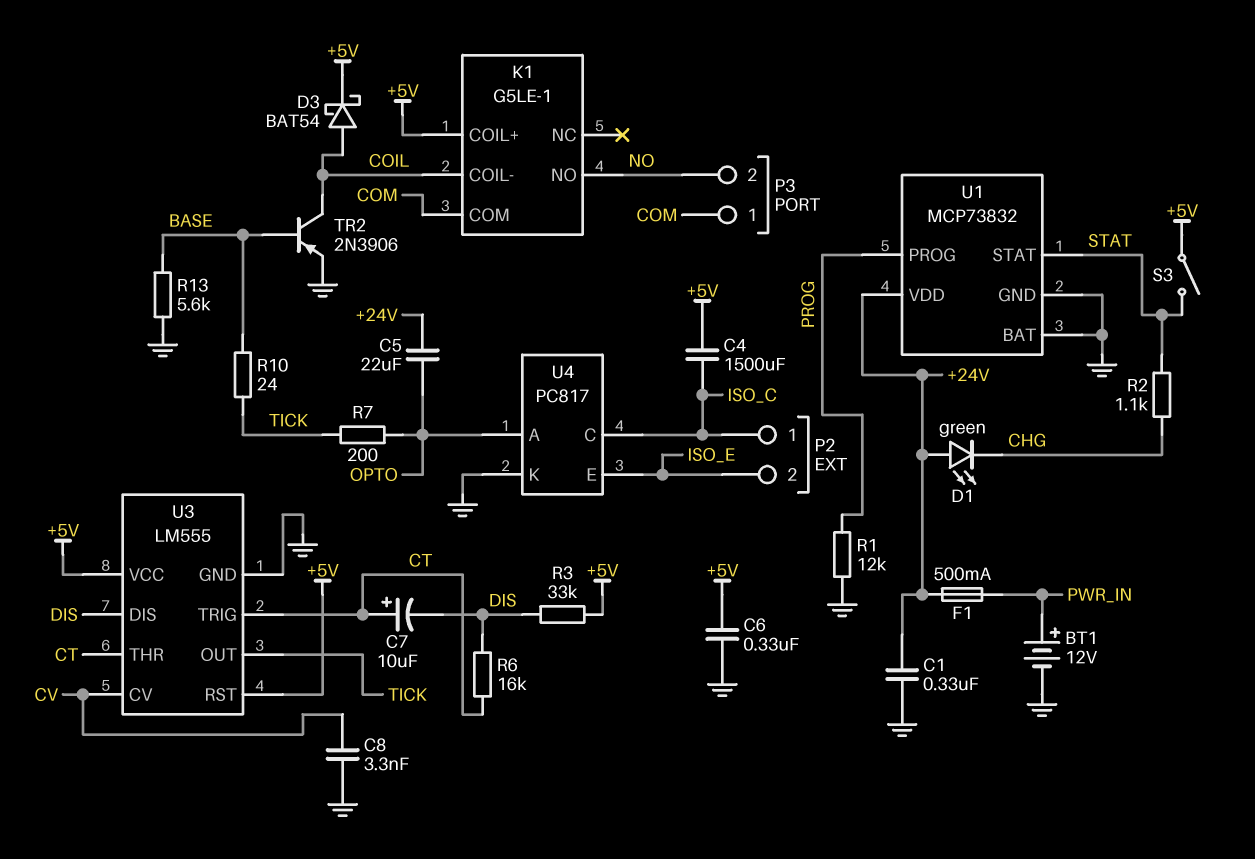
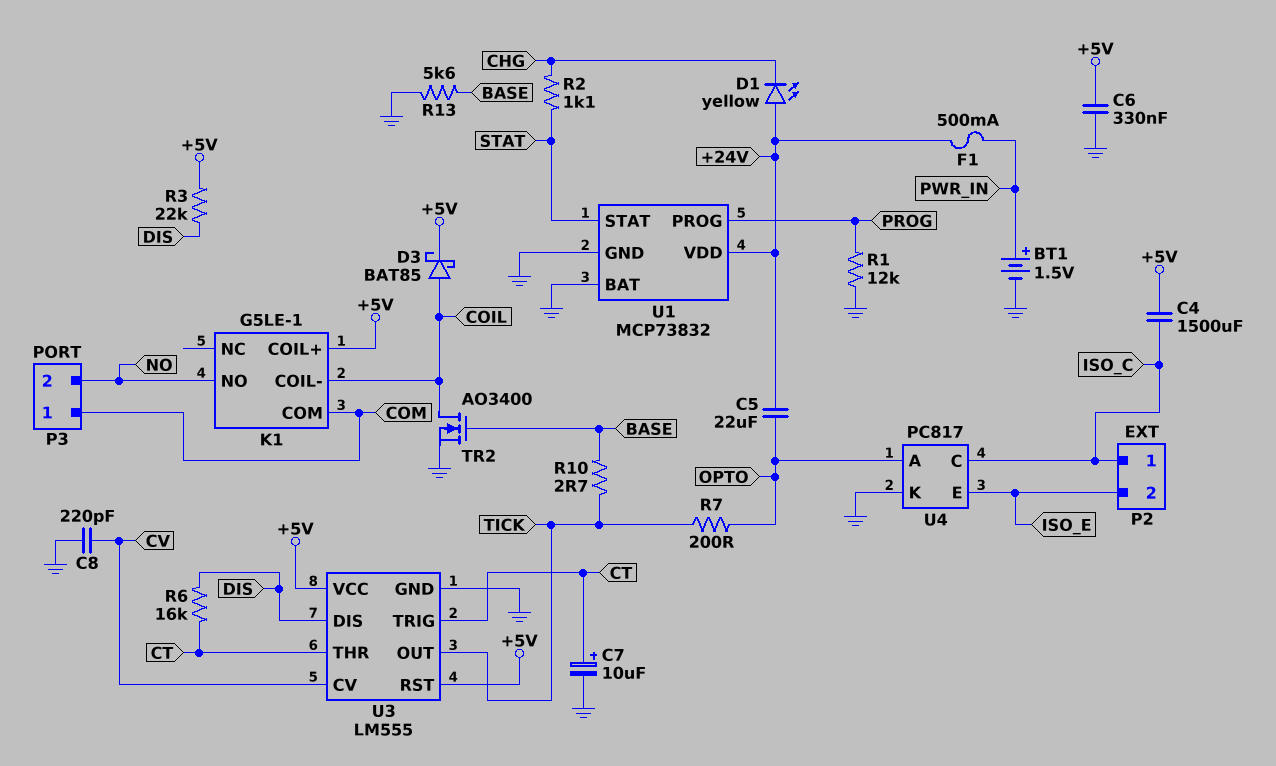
BT1: 12V (plus PWR_IN, minus GND) -> 1.5V (plus PWR_IN, minus GND)
C1: 330nF (+24V, GND) -> none
C7: 10uF (plus CT, minus DIS) -> 10uF (plus CT, minus GND)
C8: 3.3nF (CV, GND) -> 220pF (CV, GND)
D1: LED green (A +24V, K CHG) -> LED yellow (A +24V, K CHG)
D3: schottky BAT54 (A COIL, K +5V) -> schottky BAT85 (A COIL, K +5V)
R3: 33k (+5V, DIS) -> 22k (+5V, DIS)
R10: 24 (BASE, TICK) -> 2.7 (BASE, TICK)
S3: switch (+5V, STAT) -> none
TR2: PNP 2N3906 (B BASE, C COIL, E GND) -> NMOS AO3400 (G BASE, D COIL, S GND)

